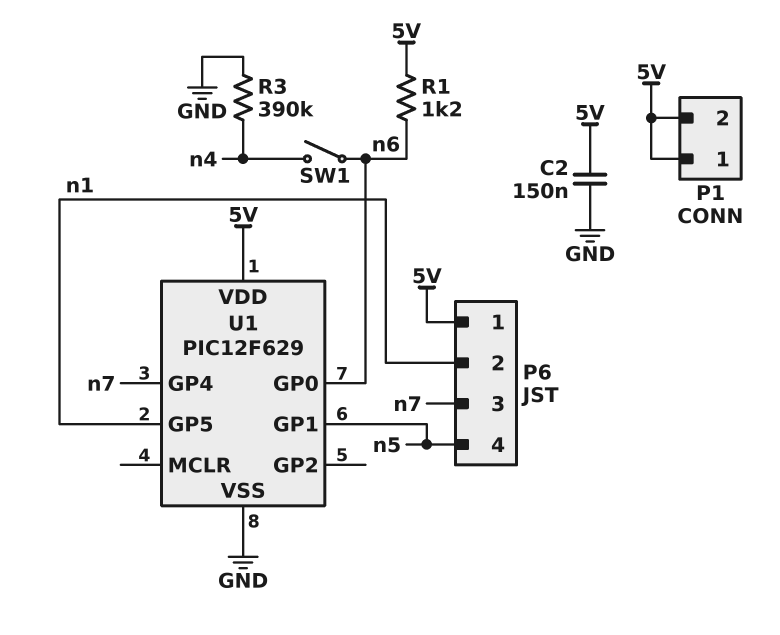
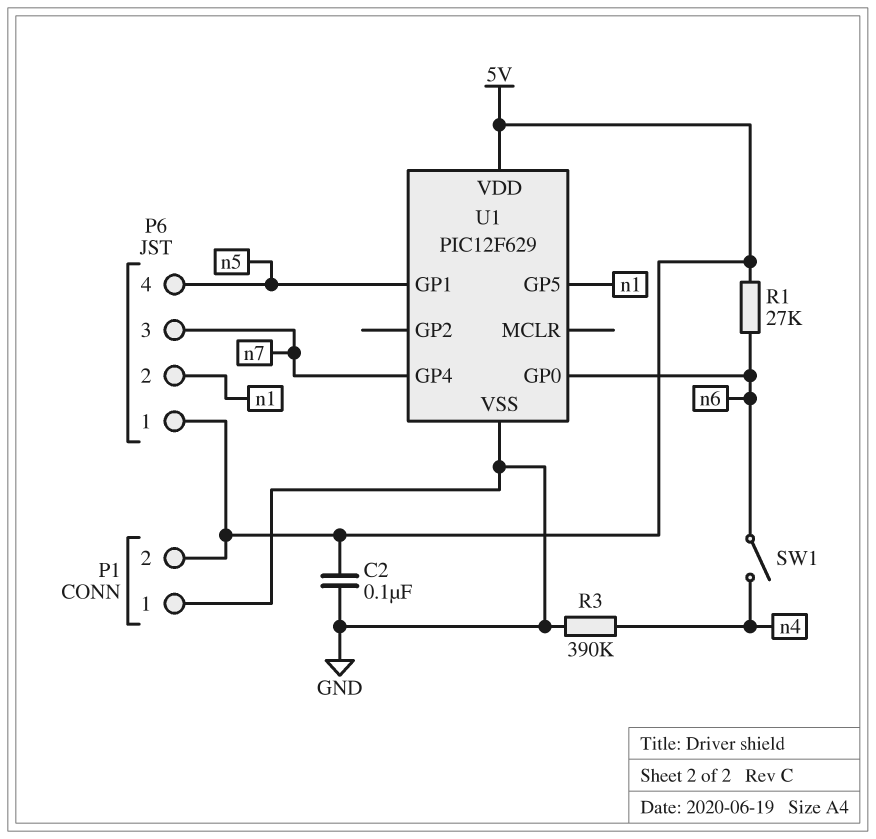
C2: 150nF (5V, GND) -> 100nF (5V, GND)
P1 pin 1: 5V -> GND
R1: 1.2k (5V, n6) -> 27k (5V, n6)

